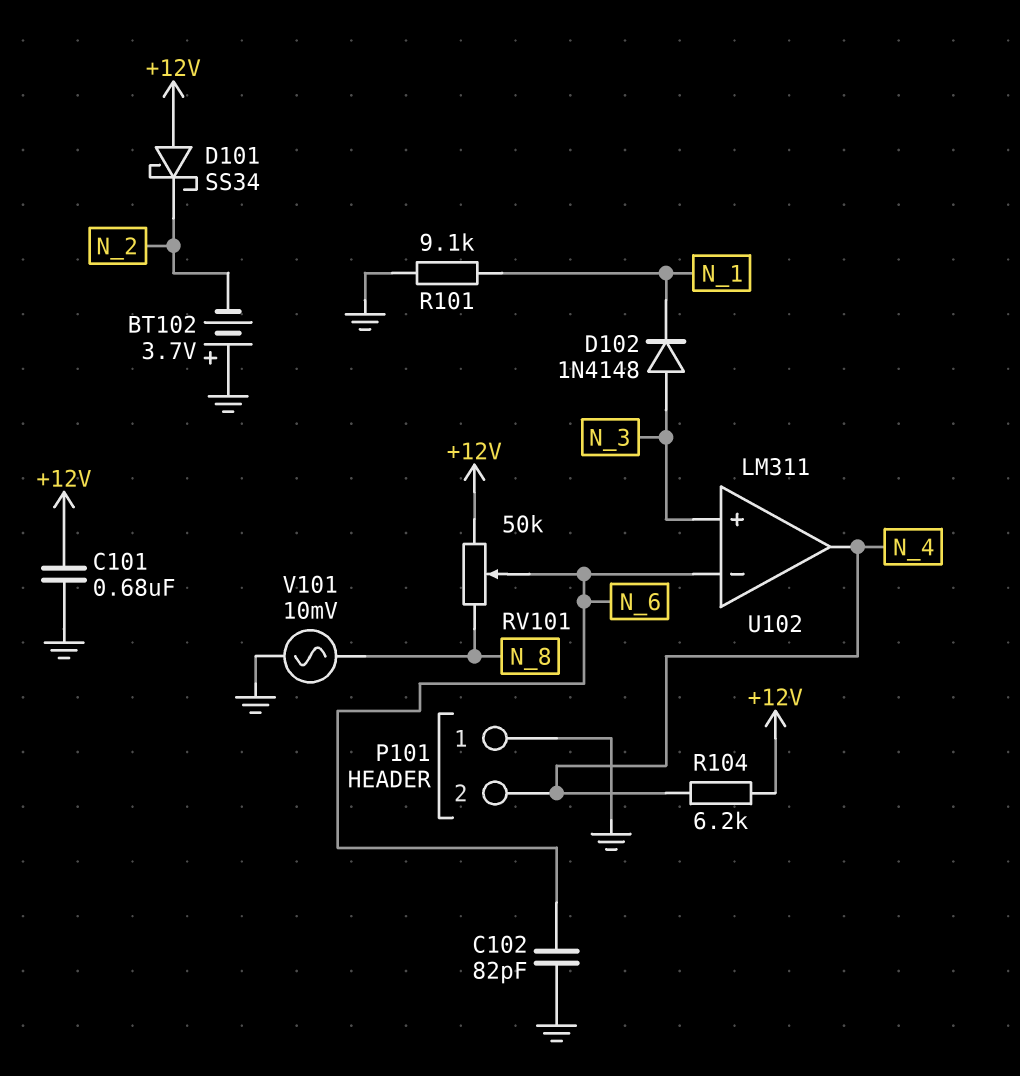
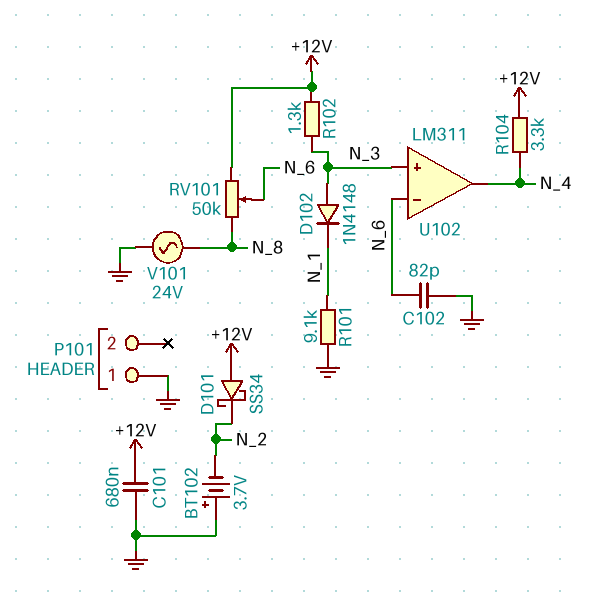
P101 pin 2: N_4 -> none
R102: none -> 1.3k (+12V, N_3)
R104: 6.2k (+12V, N_4) -> 3.3k (+12V, N_4)
V101: AC 10mV (GND, N_8) -> AC 24V (GND, N_8)

